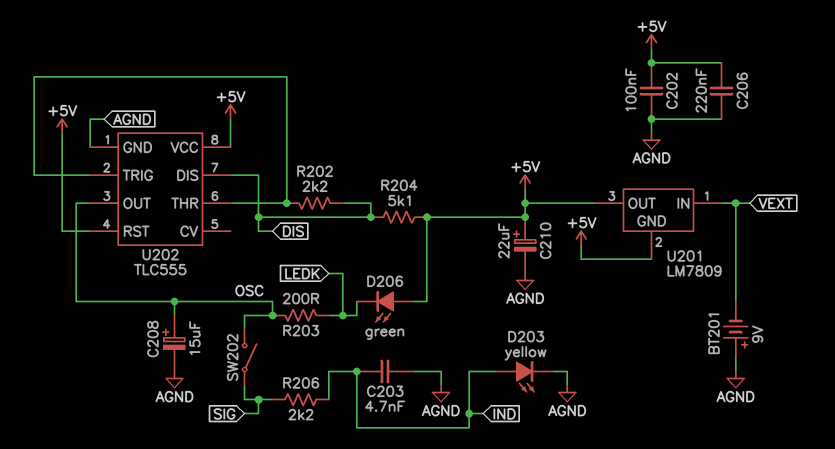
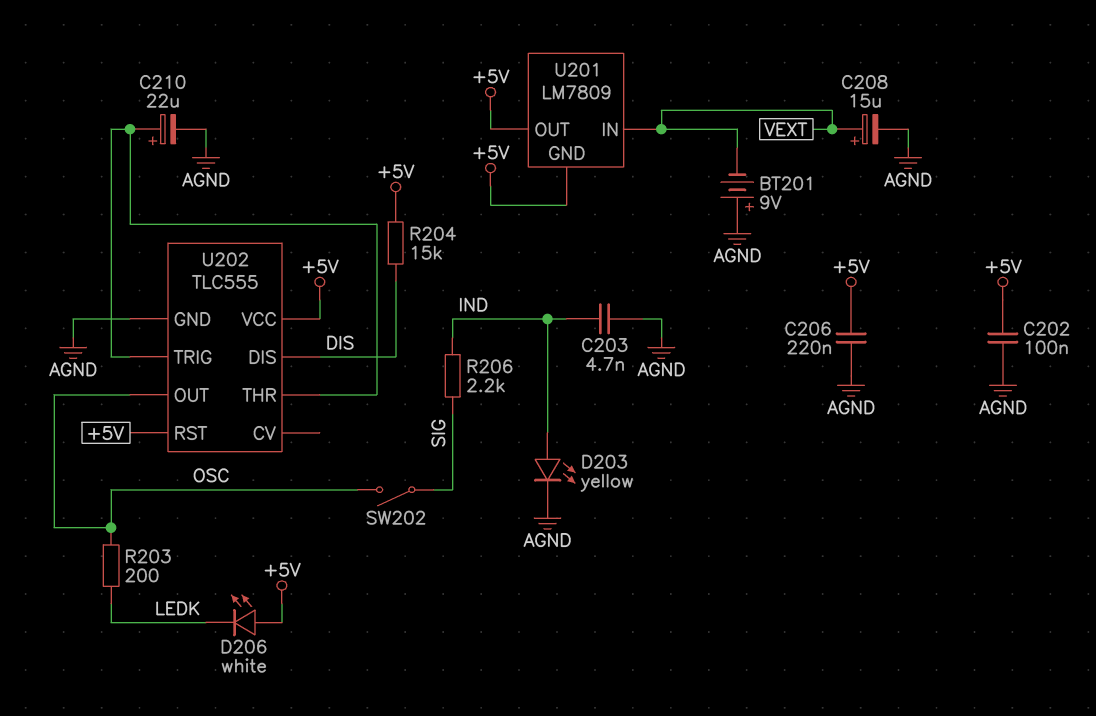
C208: 15uF (plus OSC, minus AGND) -> 15uF (plus VEXT, minus AGND)
C210: 22uF (plus +5V, minus AGND) -> 22uF (plus U202/THR, minus AGND)
D206: LED green (A +5V, K LEDK) -> LED white (A +5V, K LEDK)
R202: 2.2k (DIS, U202/THR) -> none
R204: 5.1k (+5V, DIS) -> 15k (+5V, DIS)

